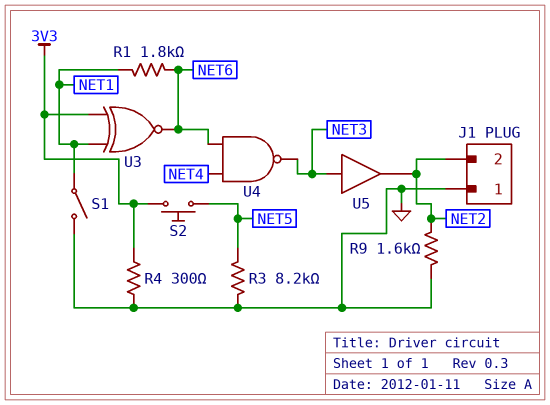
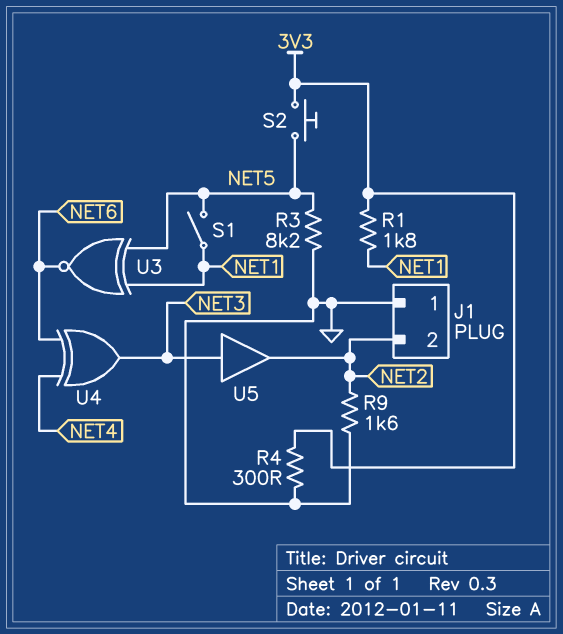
R1: 1.8k (NET1, NET6) -> 1.8k (3V3, NET1)
S1: switch (GND, NET1) -> switch (NET1, NET5)
U3: XNOR (in 3V3, in NET1, out NET6) -> XNOR (in NET1, in NET5, out NET6)
U4: NAND (in NET4, in NET6, out NET3) -> XOR (in NET4, in NET6, out NET3)

